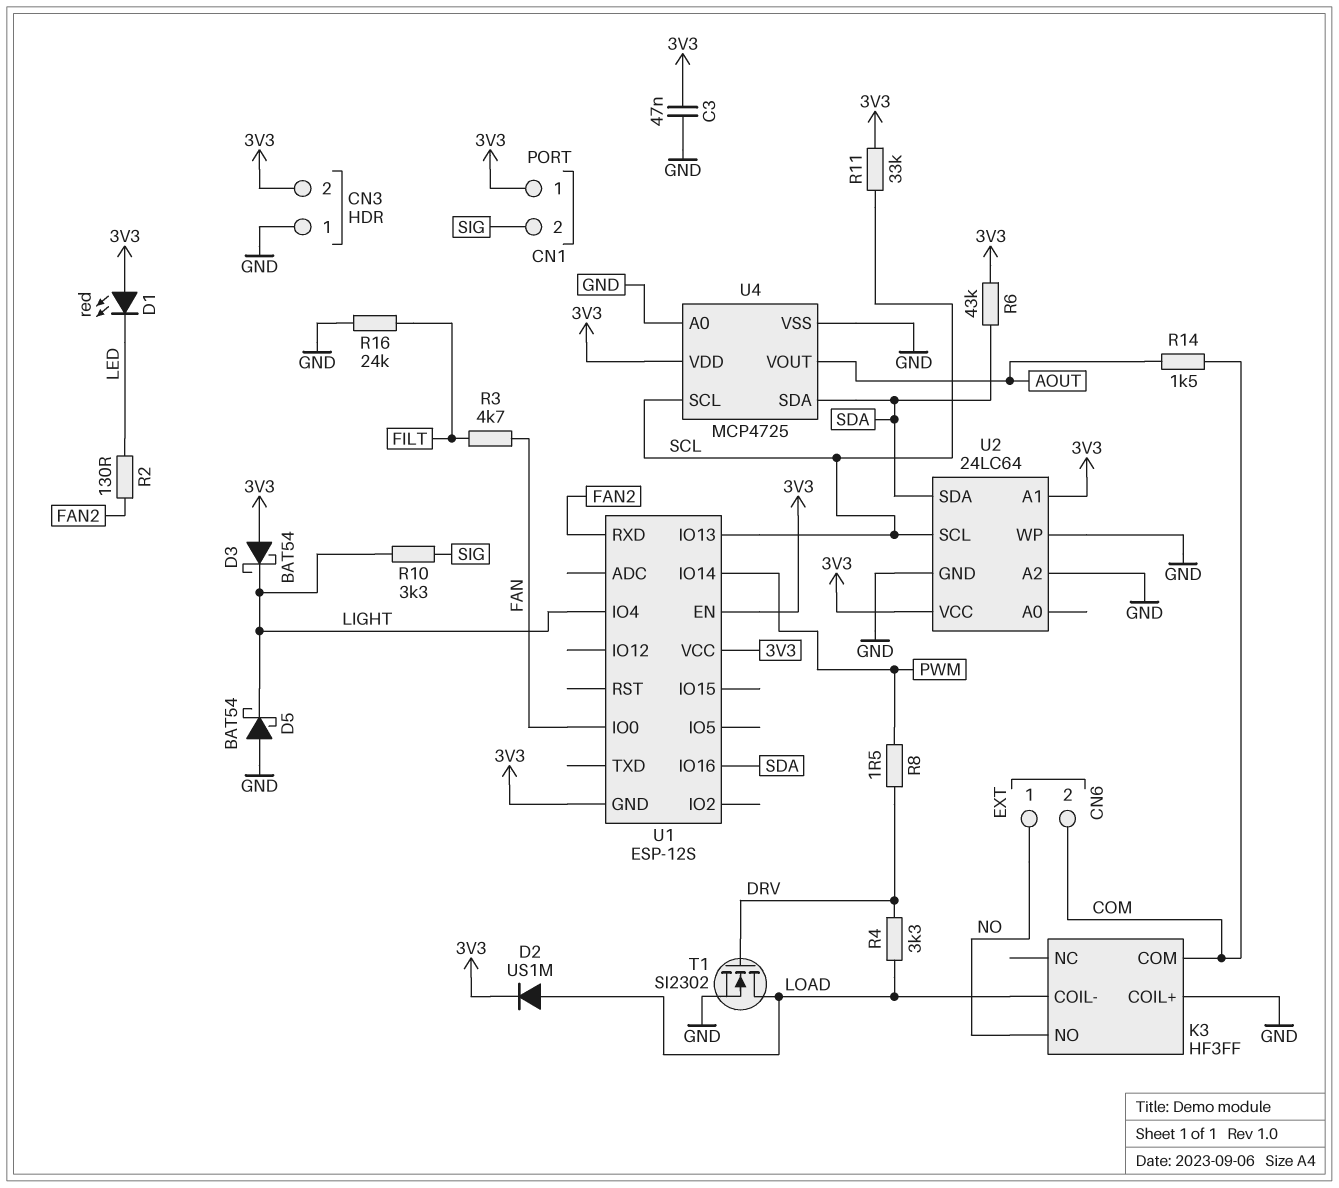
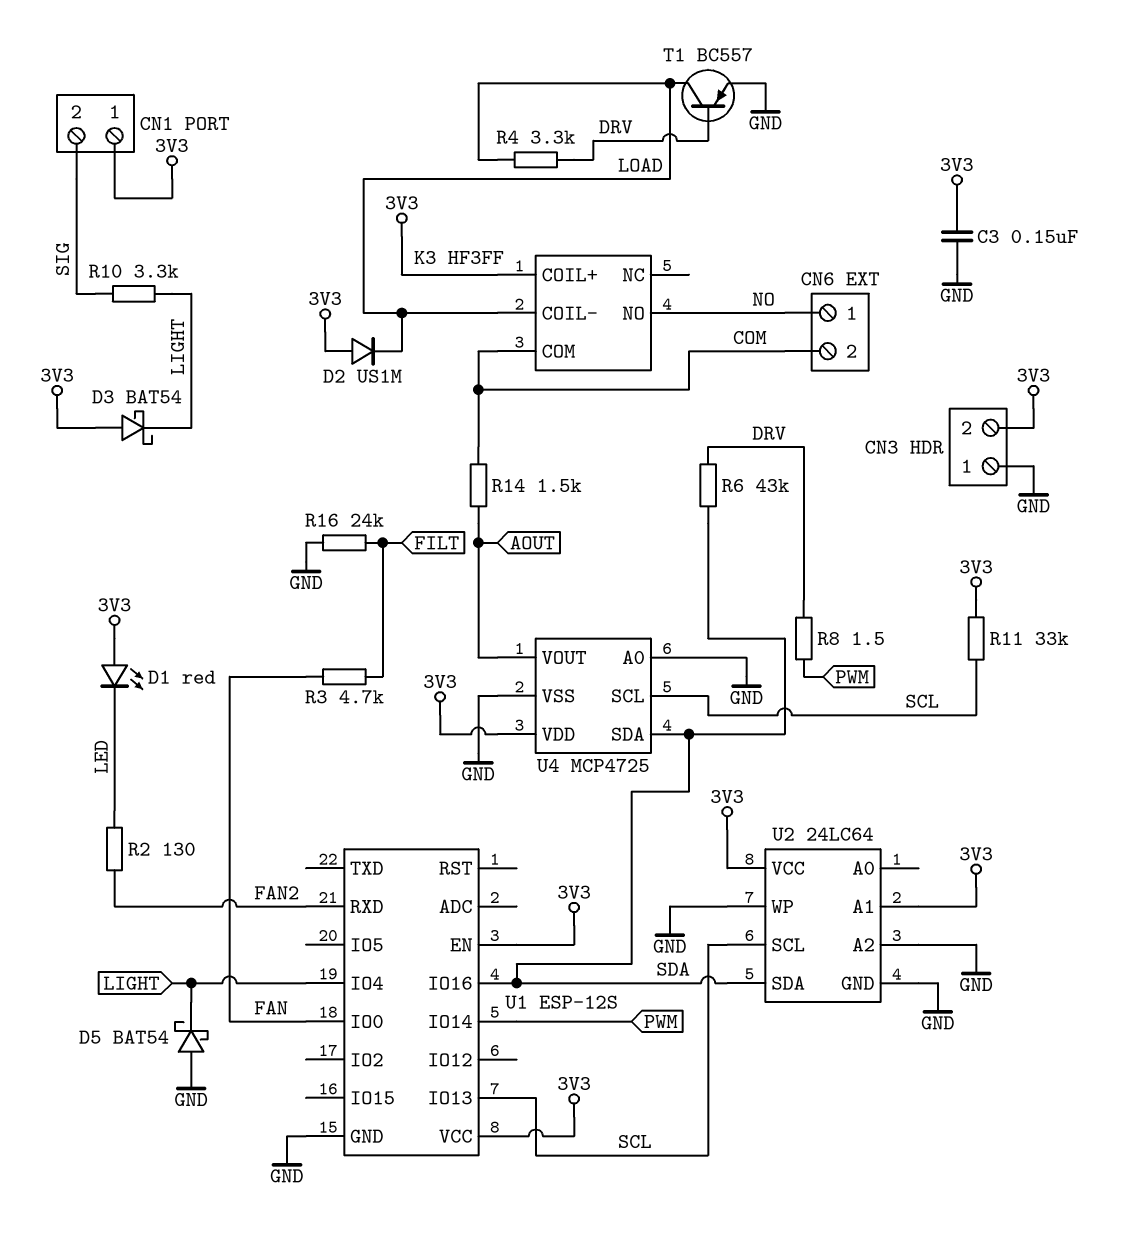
C3: 47nF (3V3, GND) -> 150nF (3V3, GND)
D2: diode US1M (A LOAD, K 3V3) -> diode US1M (A 3V3, K LOAD)
K3 pin COIL+: GND -> 3V3
R6: 43k (3V3, SDA) -> 43k (DRV, SDA)
T1: NMOS SI2302 (G DRV, D LOAD, S GND) -> PNP BC557 (B DRV, C LOAD, E GND)
U1 pin GND: 3V3 -> GND

